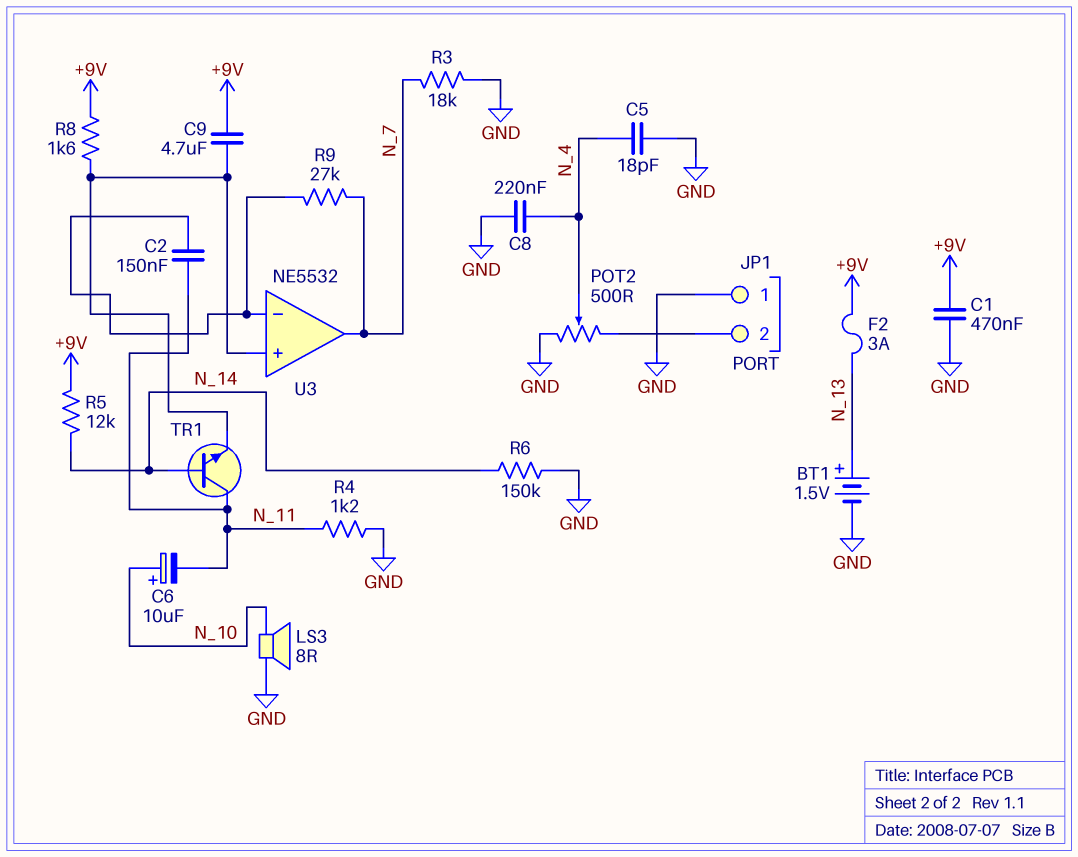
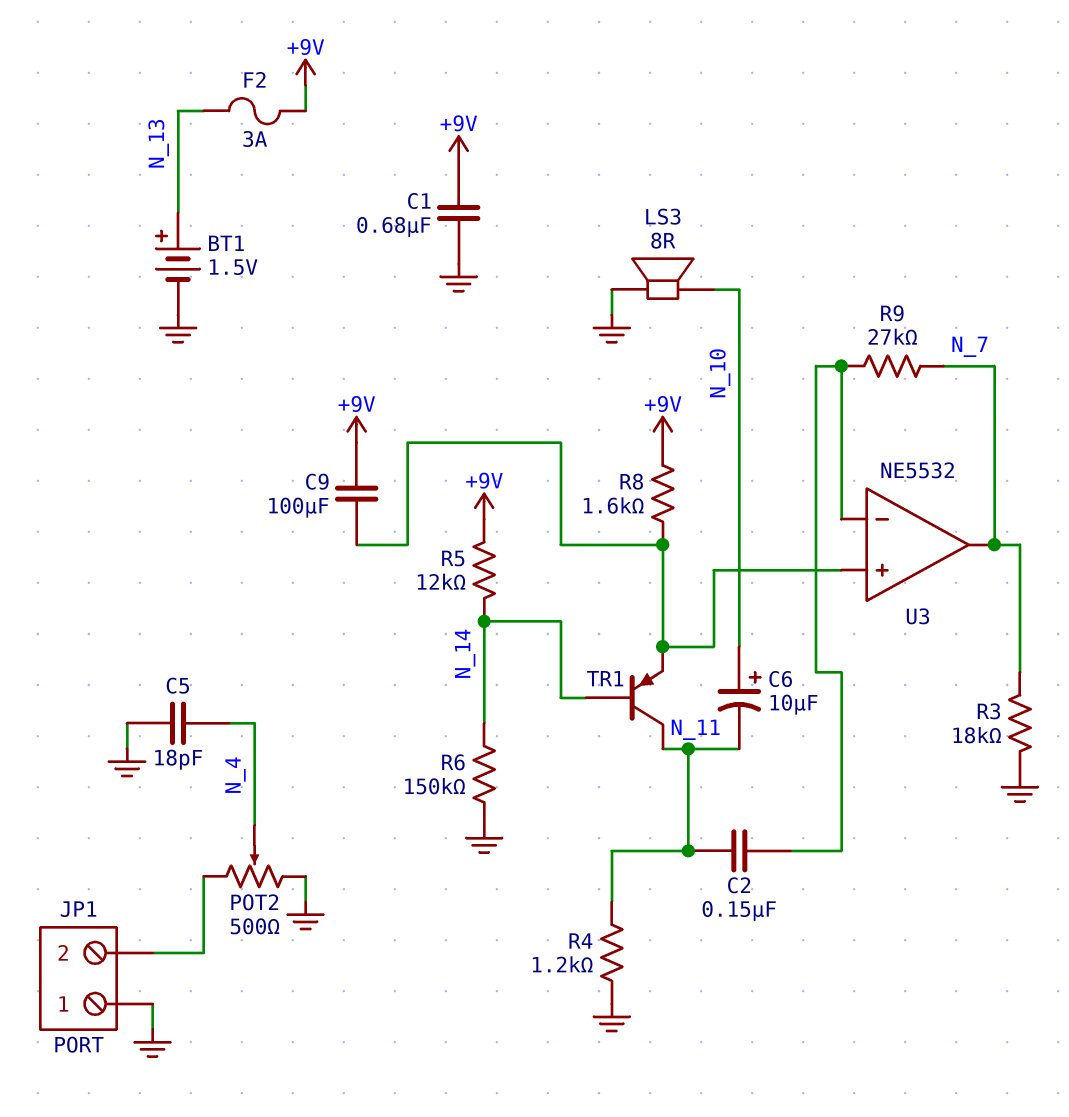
C1: 470nF (+9V, GND) -> 680nF (+9V, GND)
C8: 220nF (GND, N_4) -> none
C9: 4.7uF (+9V, U3/in+) -> 100uF (+9V, U3/in+)
TR1: NPN (B N_14, C N_11, E U3/in+) -> PNP (B N_14, C N_11, E U3/in+)

